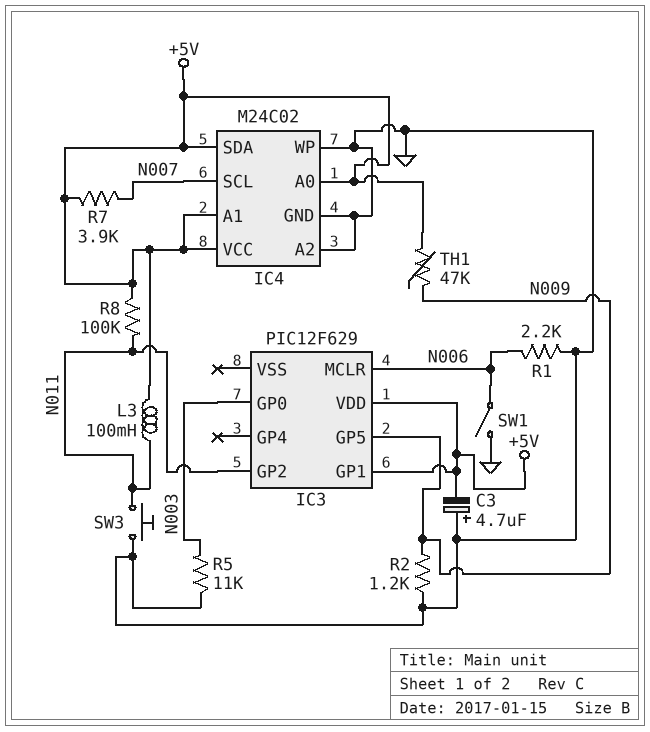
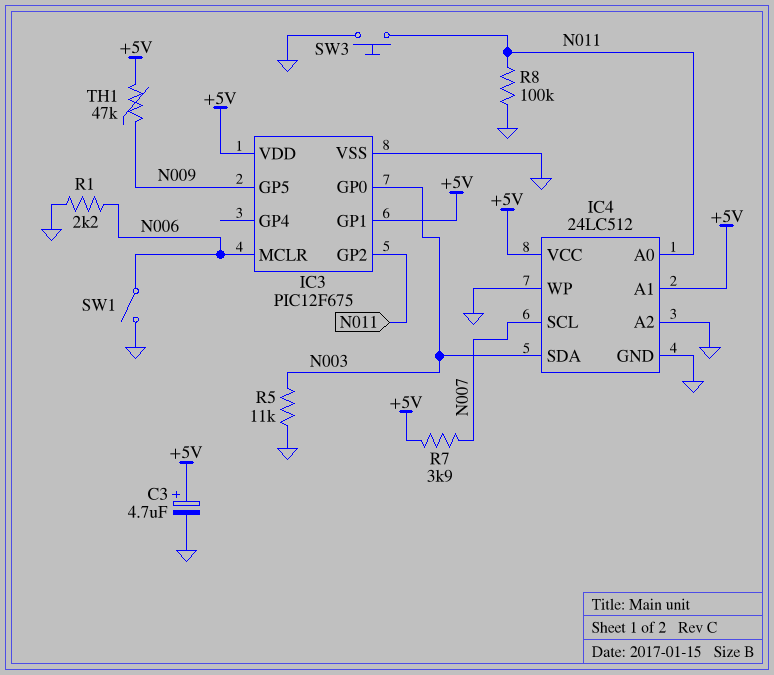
C3: 4.7uF (plus GND, minus +5V) -> 4.7uF (plus +5V, minus GND)
IC3: PIC12F629 -> PIC12F675
IC3 pin VSS: none -> GND
IC4: M24C02 -> 24LC512
IC4 pin A0: +5V -> N011
IC4 pin SDA: +5V -> N003
L3: 100mH (+5V, N011) -> none
R2: 1.2k (GND, N009) -> none
R8: 100k (+5V, N011) -> 100k (GND, N011)

